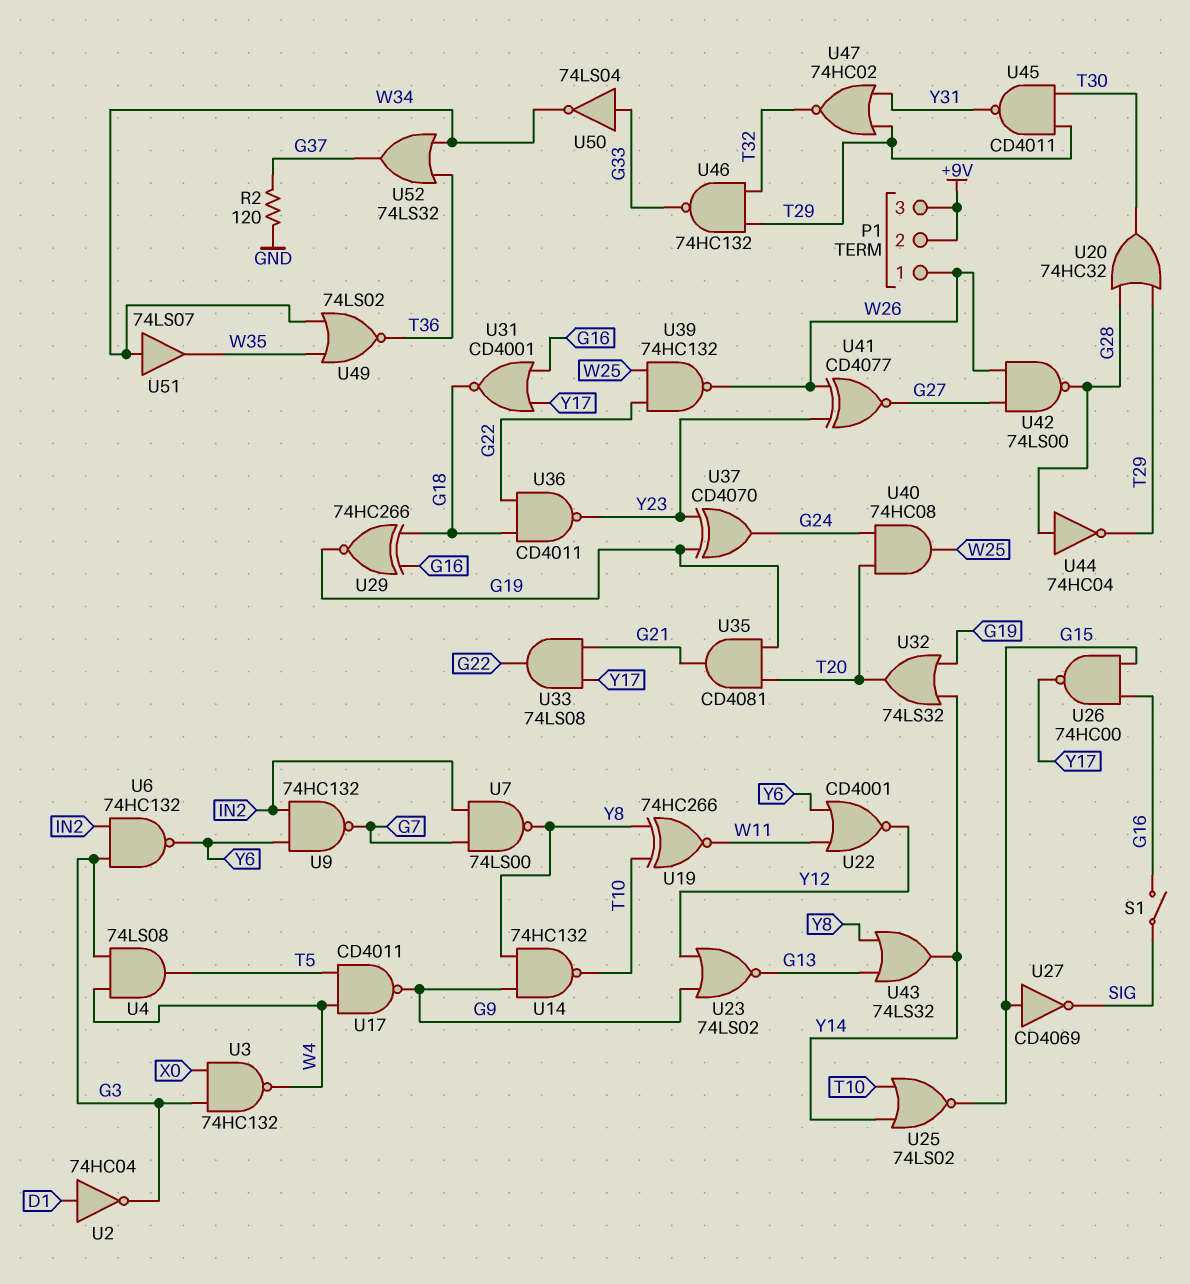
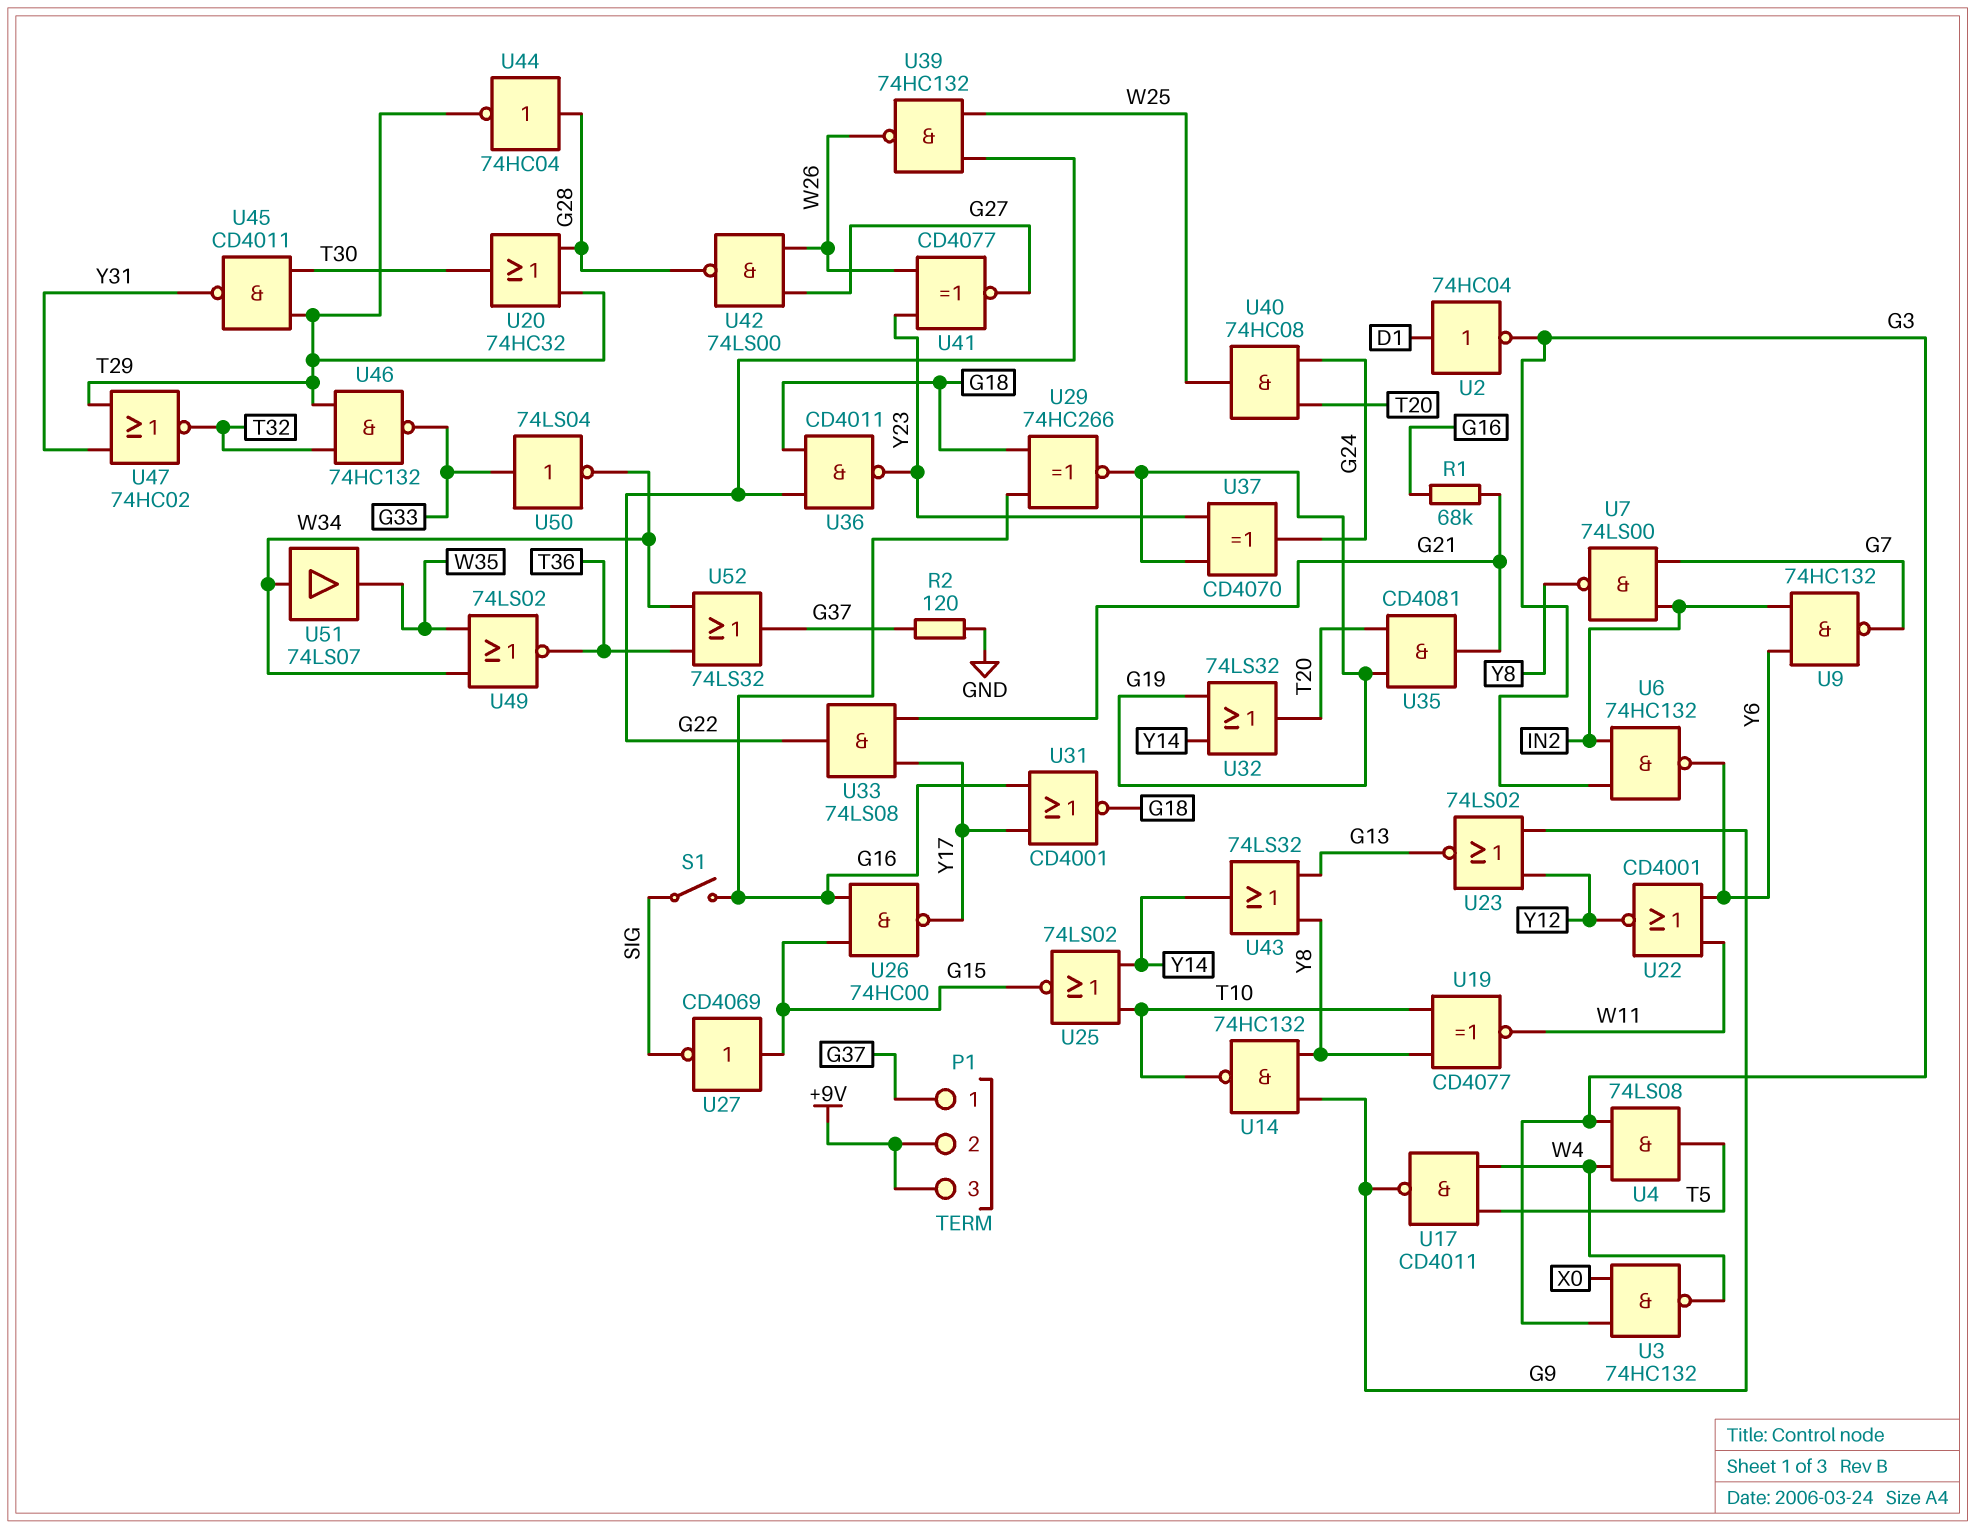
P1 pin 1: W26 -> G37
R1: none -> 68k (G16, G21)
U19: XNOR 74HC266 (in T10, in Y8, out W11) -> XNOR CD4077 (in T10, in Y8, out W11)

